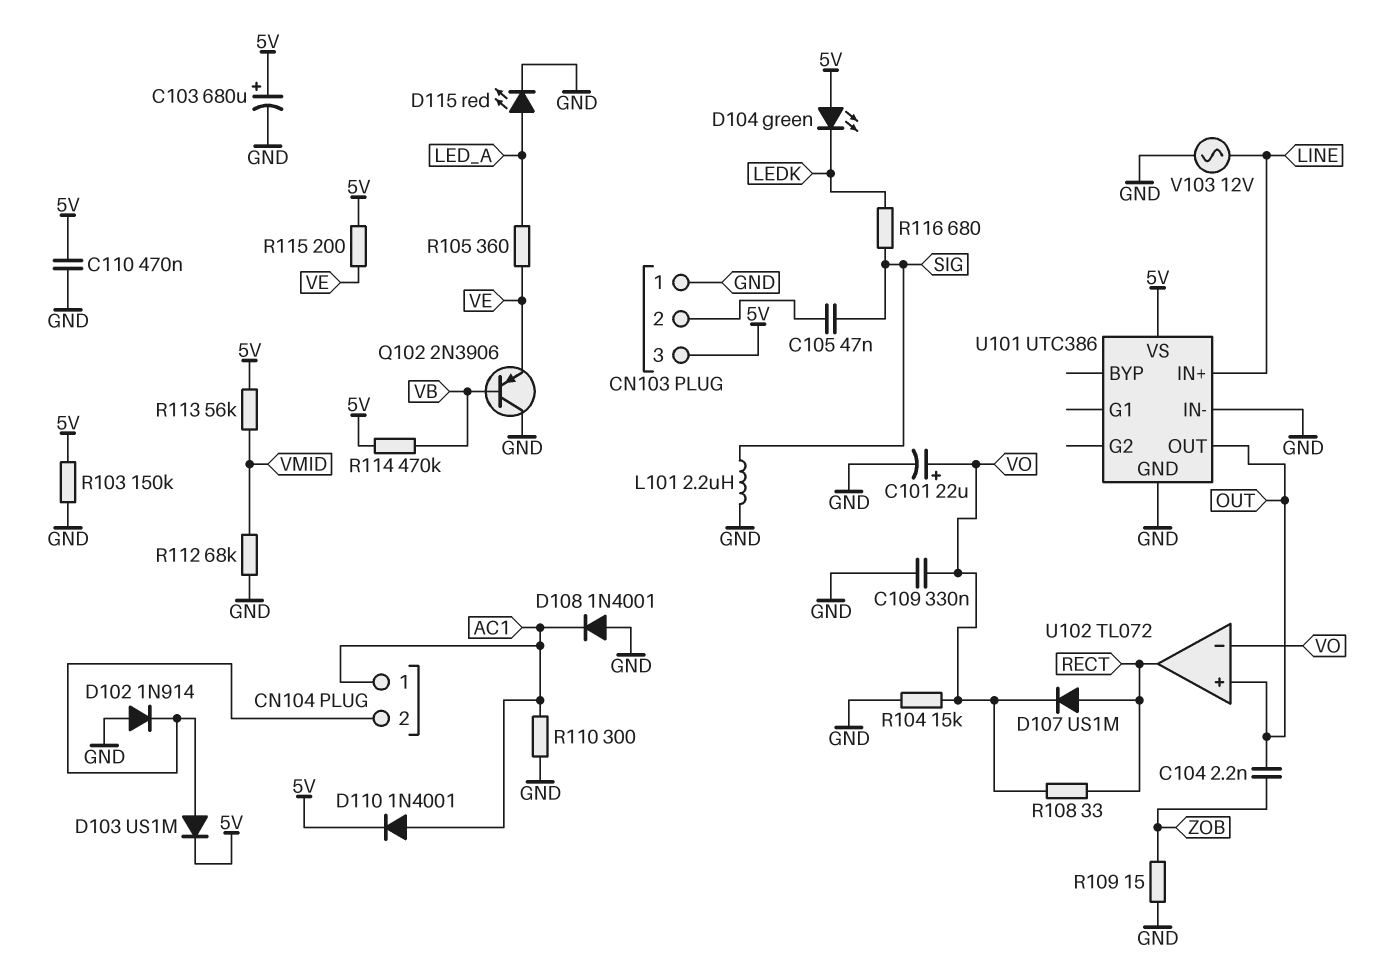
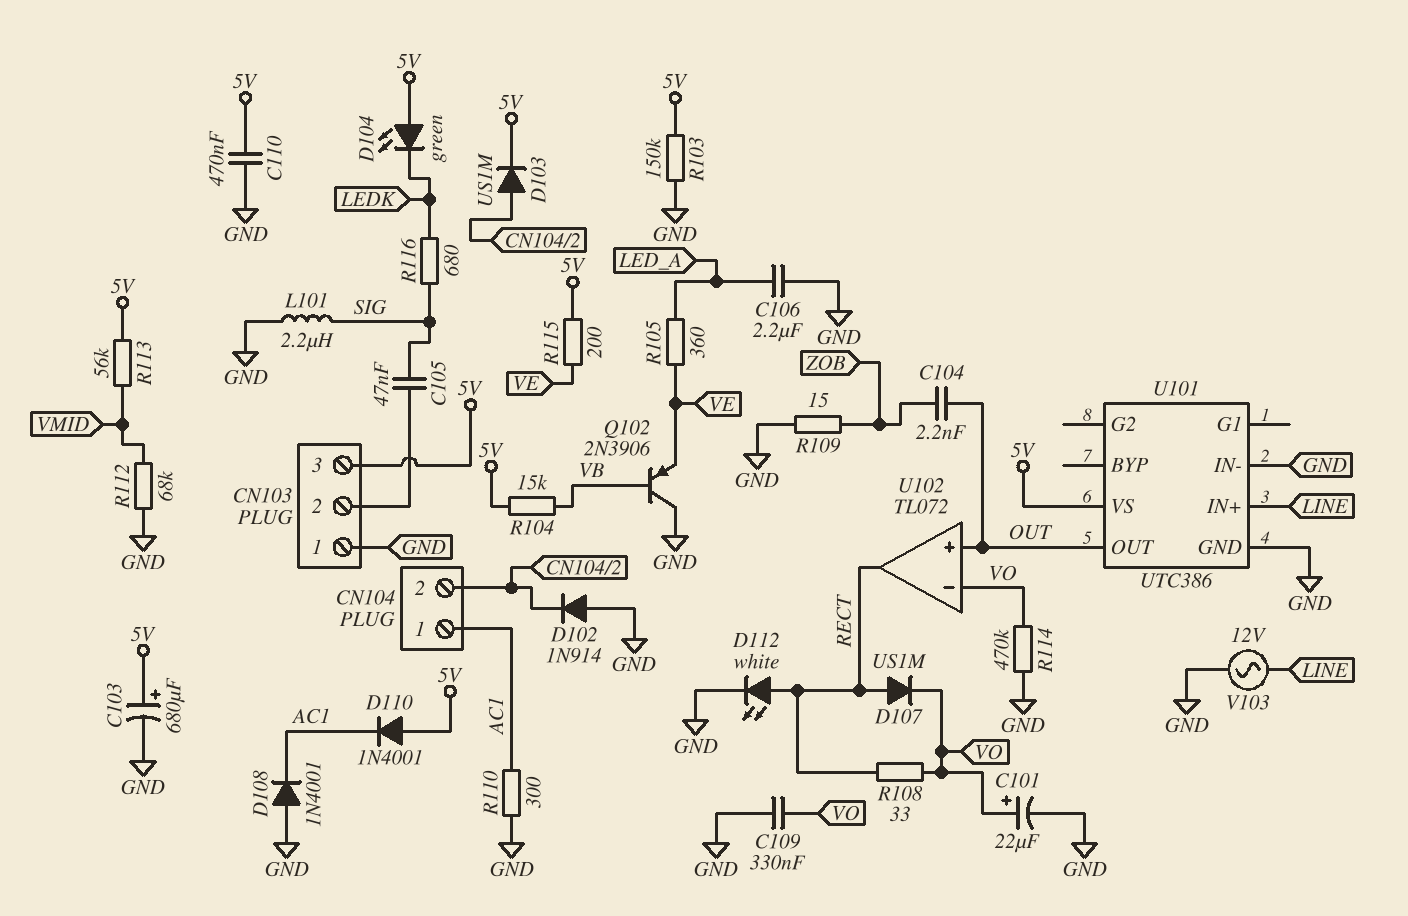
C106: none -> 2.2uF (GND, LED_A)
D110: diode 1N4001 (A AC1, K 5V) -> diode 1N4001 (A 5V, K AC1)
D112: none -> LED white (A RECT, K GND)
D115: LED red (A LED_A, K GND) -> none
R104: 15k (GND, VO) -> 15k (5V, VB)
R114: 470k (5V, VB) -> 470k (GND, VO)

